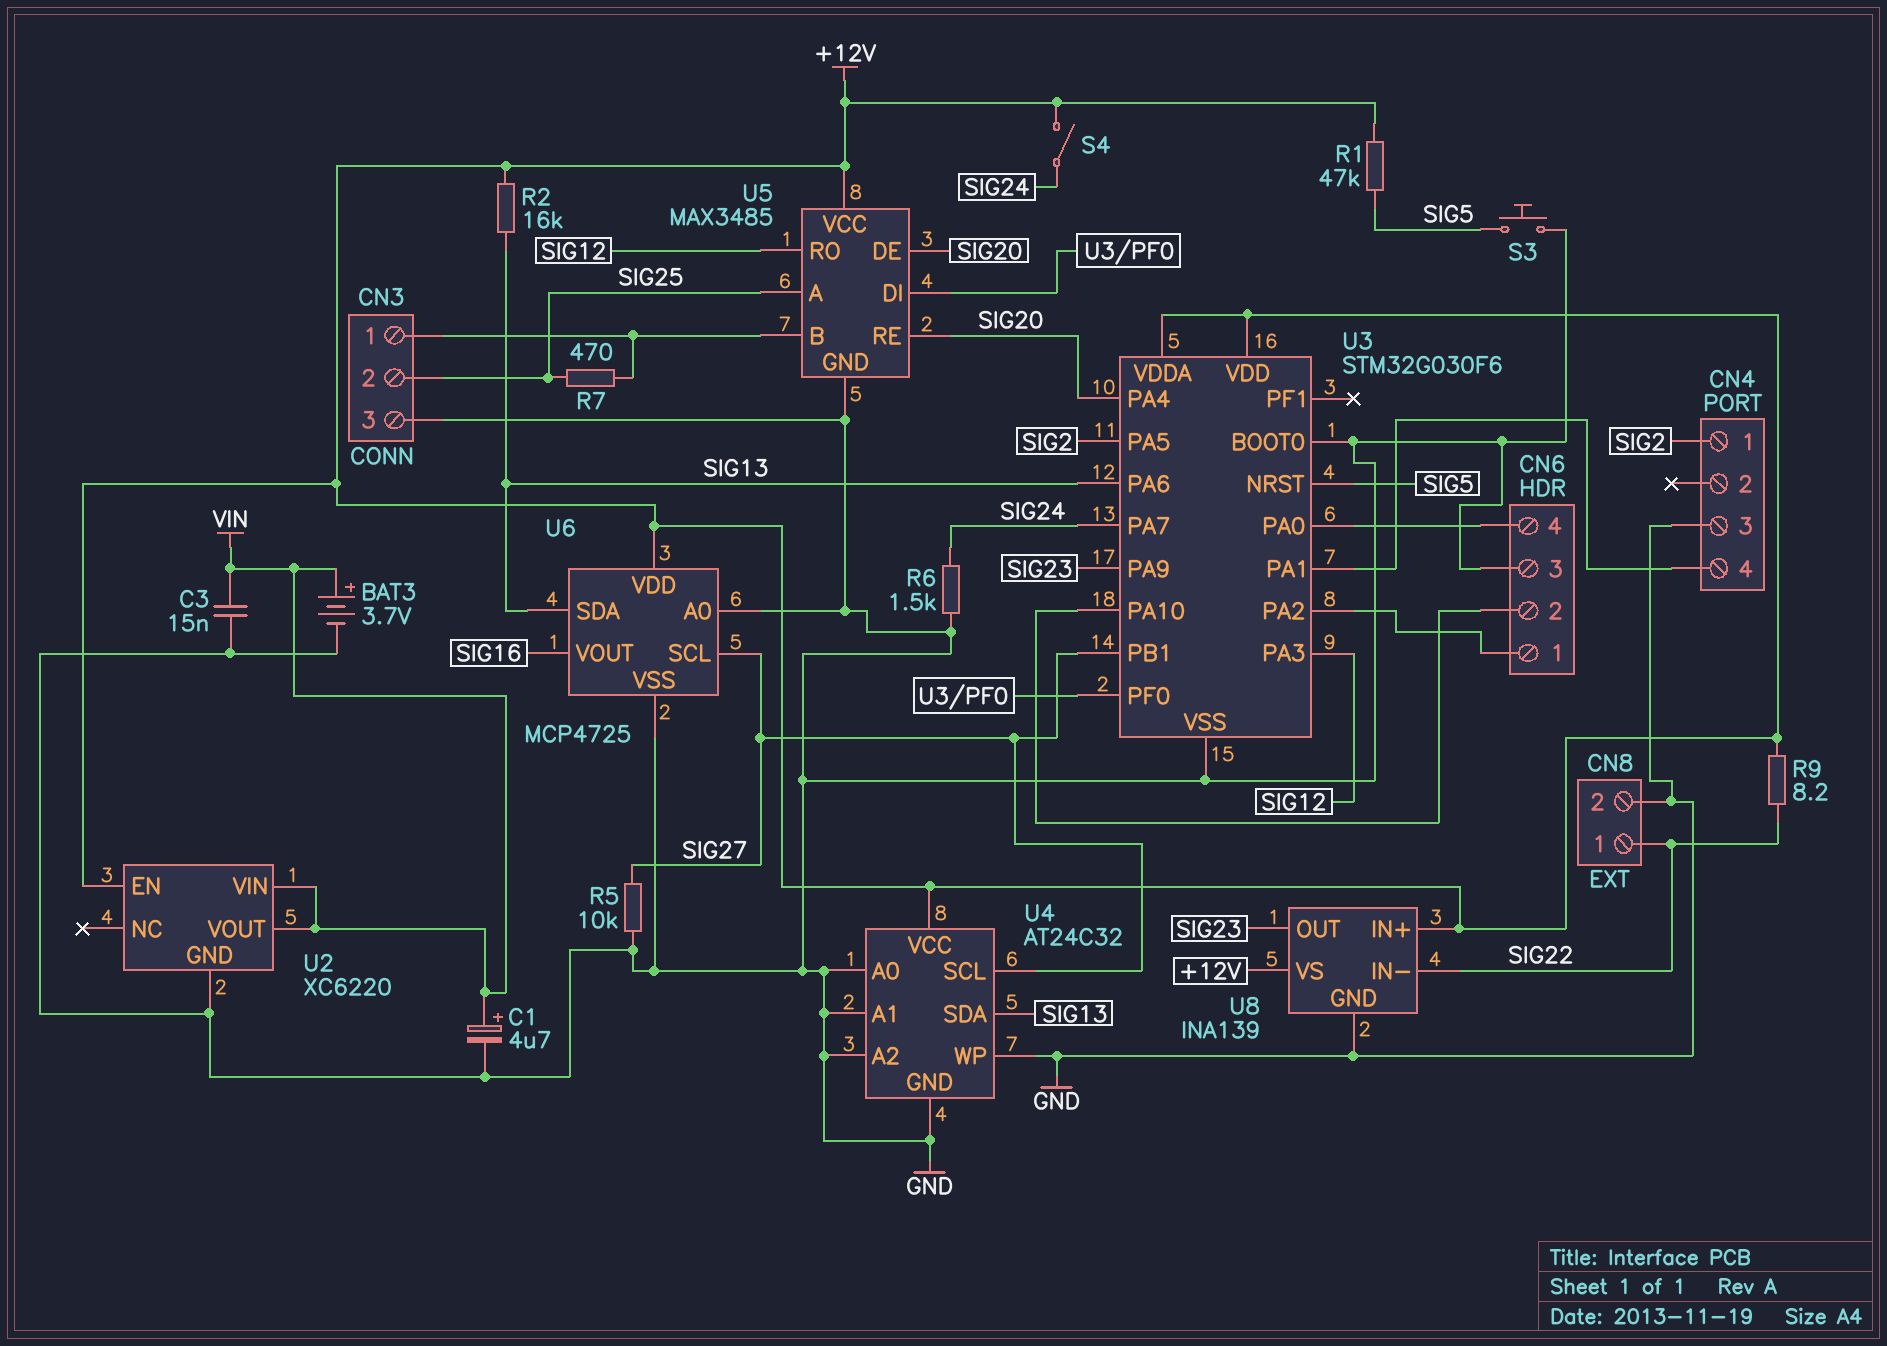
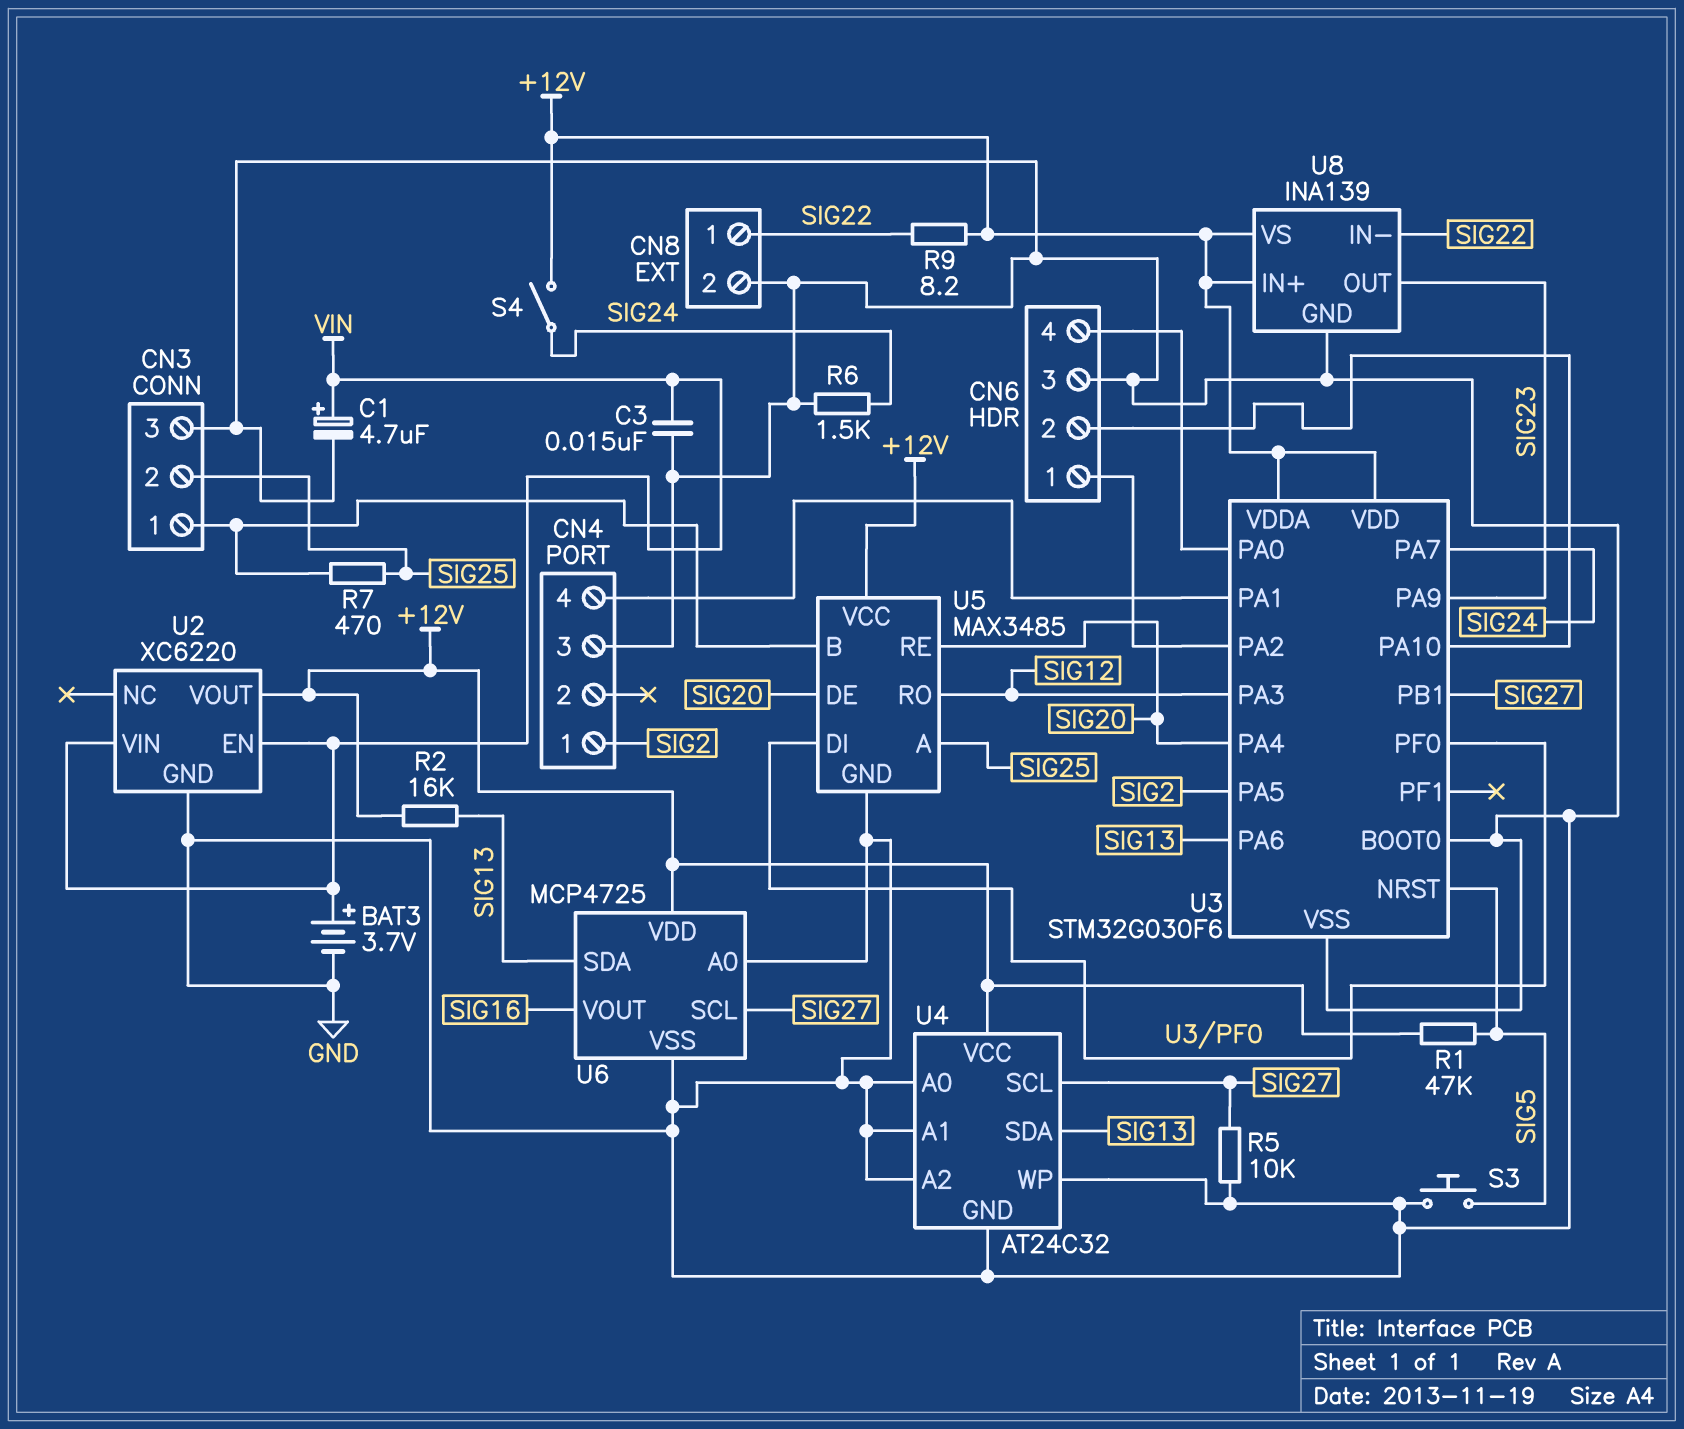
U2 pin EN: +12V -> VIN
U2 pin VOUT: VIN -> +12V

